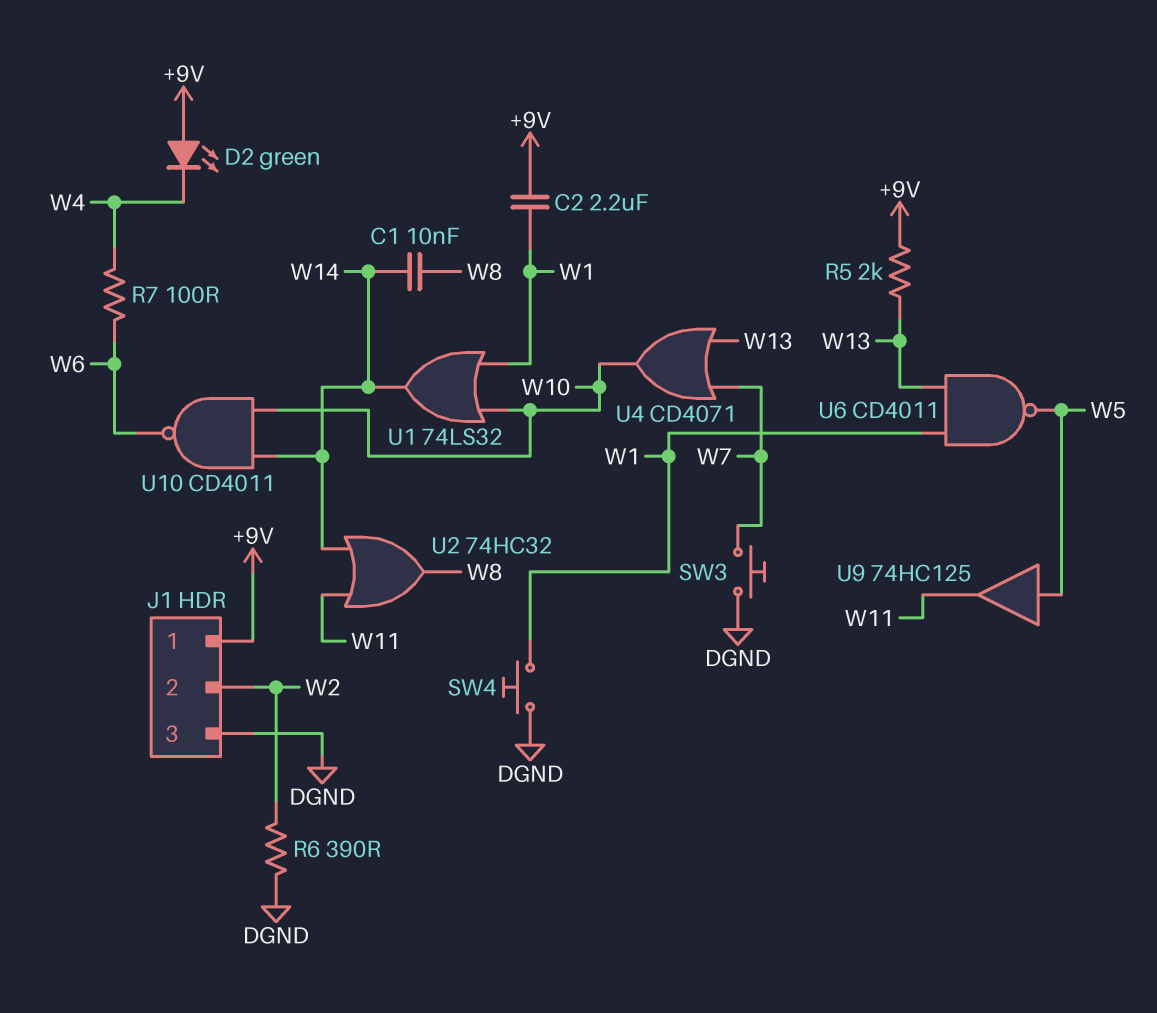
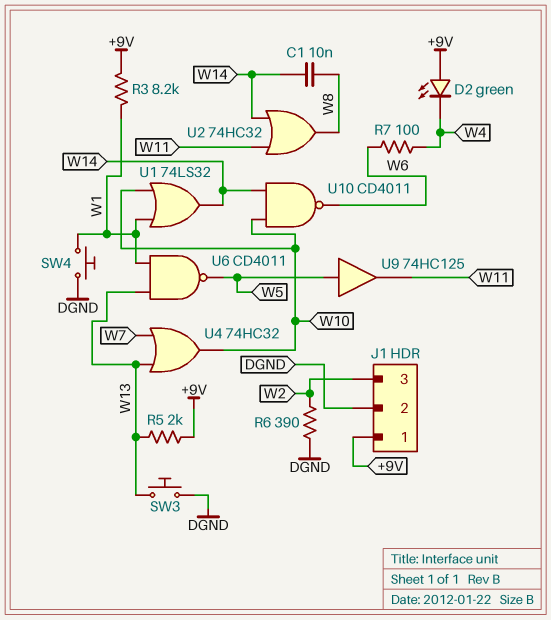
C2: 2.2uF (+9V, W1) -> none
J1 pin 2: W2 -> DGND
J1 pin 3: DGND -> W2
R3: none -> 8.2k (+9V, W1)
SW3: button (DGND, W7) -> button (DGND, W13)
U4: OR CD4071 (in W7, in W13, out W10) -> OR 74HC32 (in W7, in W13, out W10)

